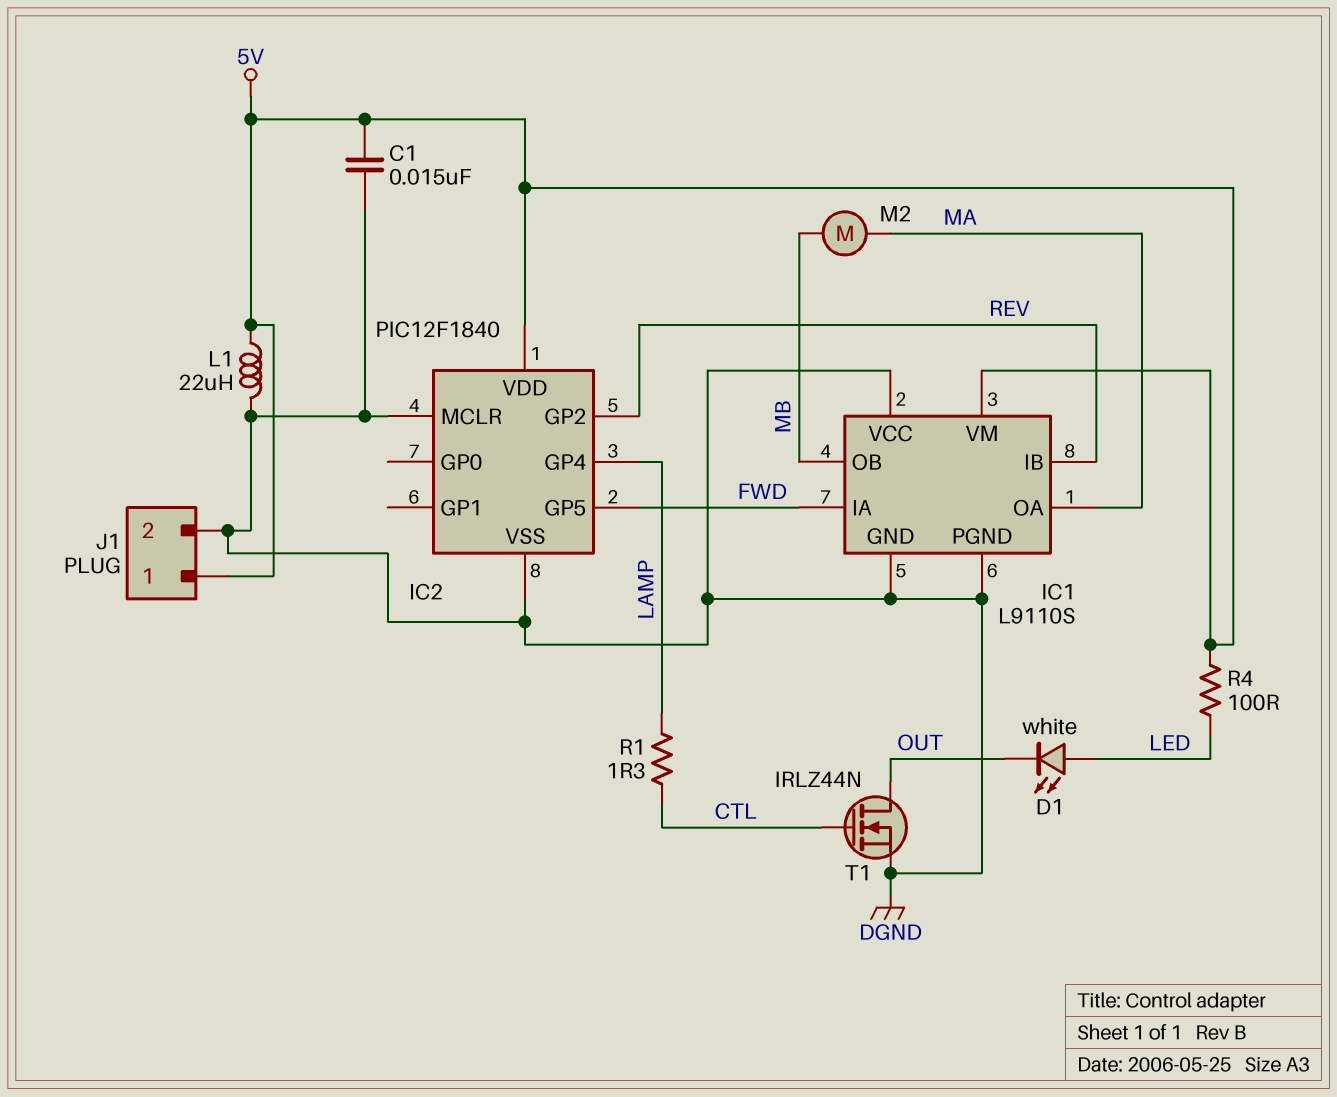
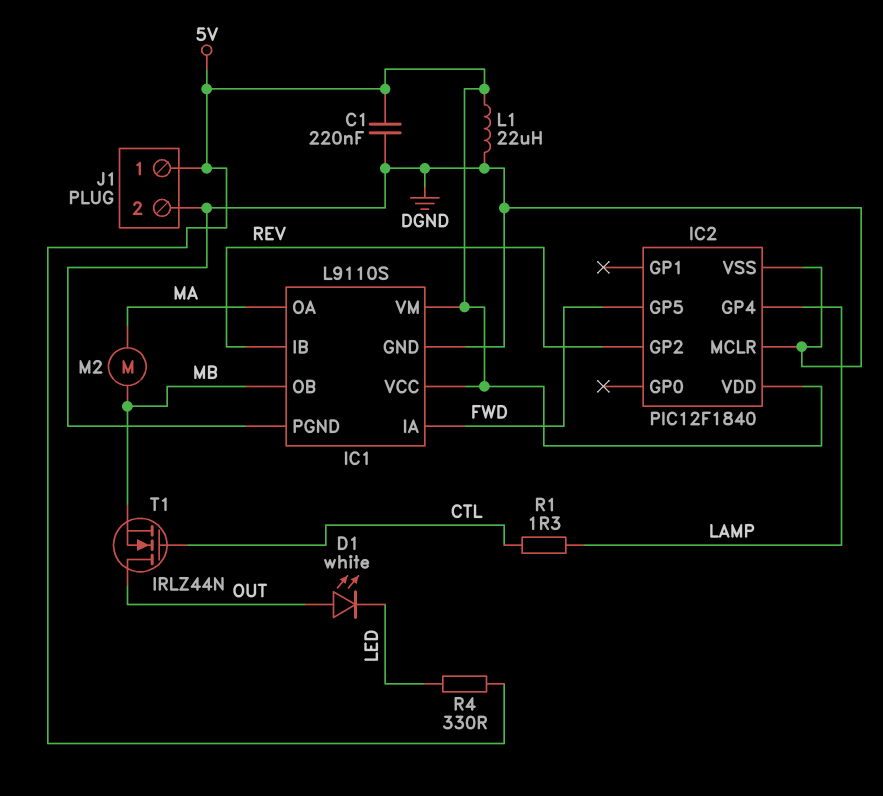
C1: 15nF (5V, DGND) -> 220nF (5V, DGND)
D1: LED white (A LED, K OUT) -> LED white (A OUT, K LED)
IC1 pin VCC: DGND -> 5V
R4: 100 (5V, LED) -> 330 (5V, LED)
T1: NMOS IRLZ44N (G CTL, D OUT, S DGND) -> NMOS IRLZ44N (G CTL, D OUT, S MB)

